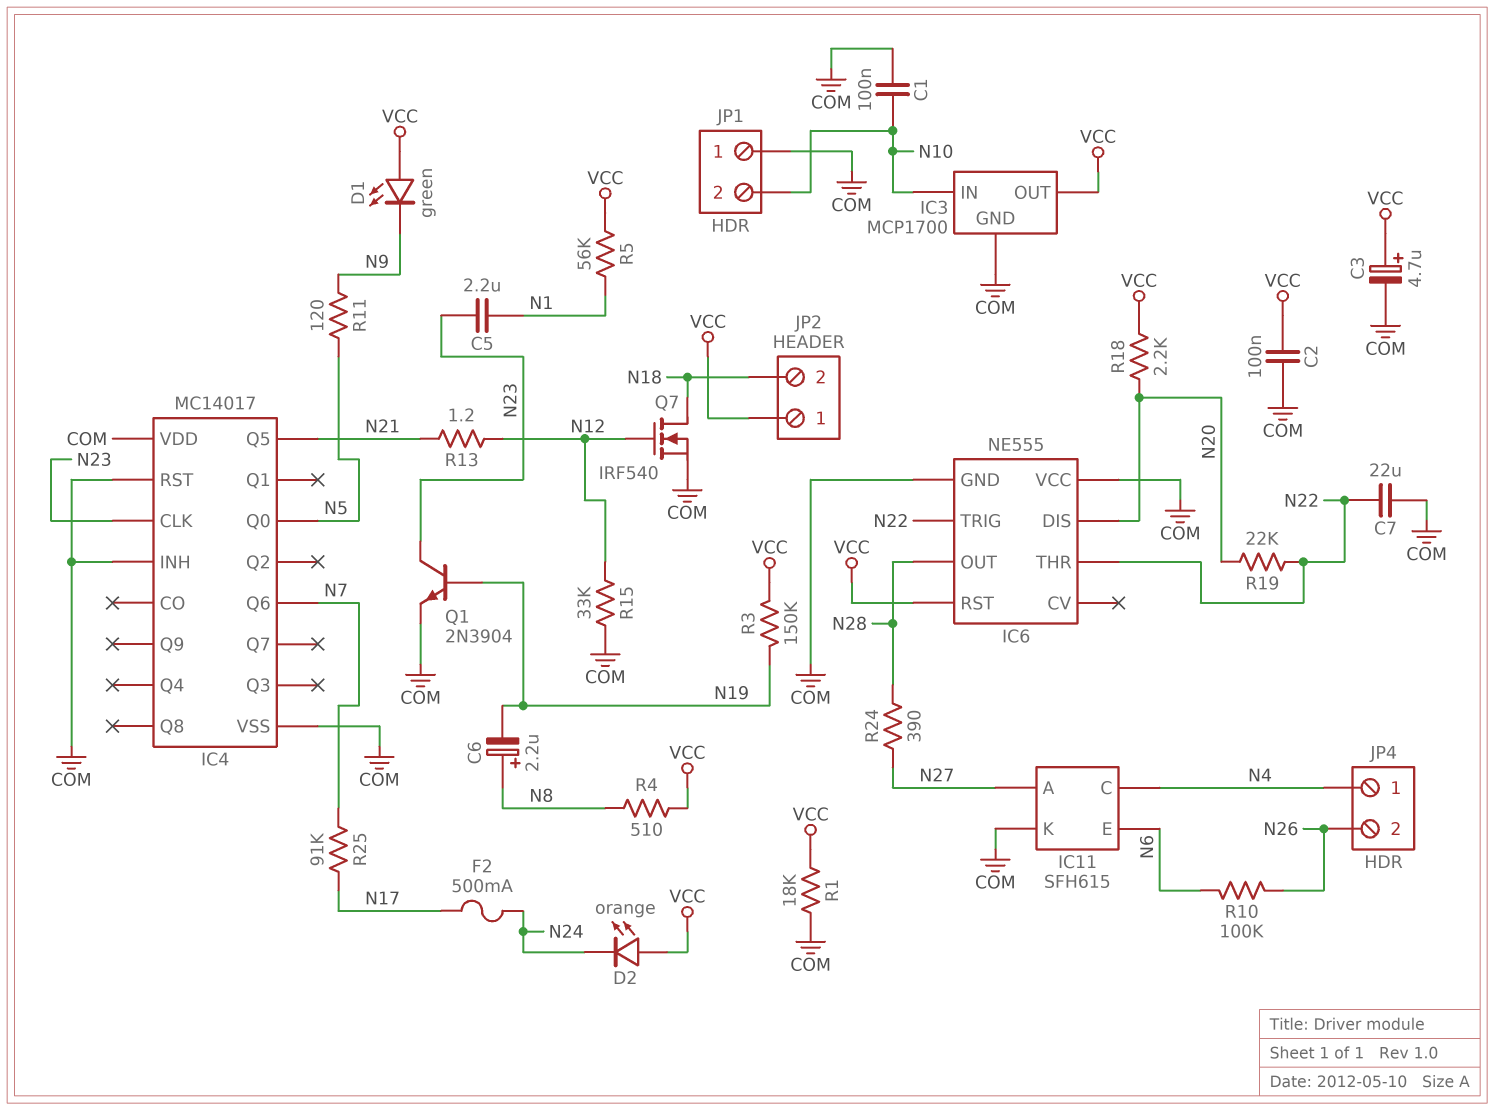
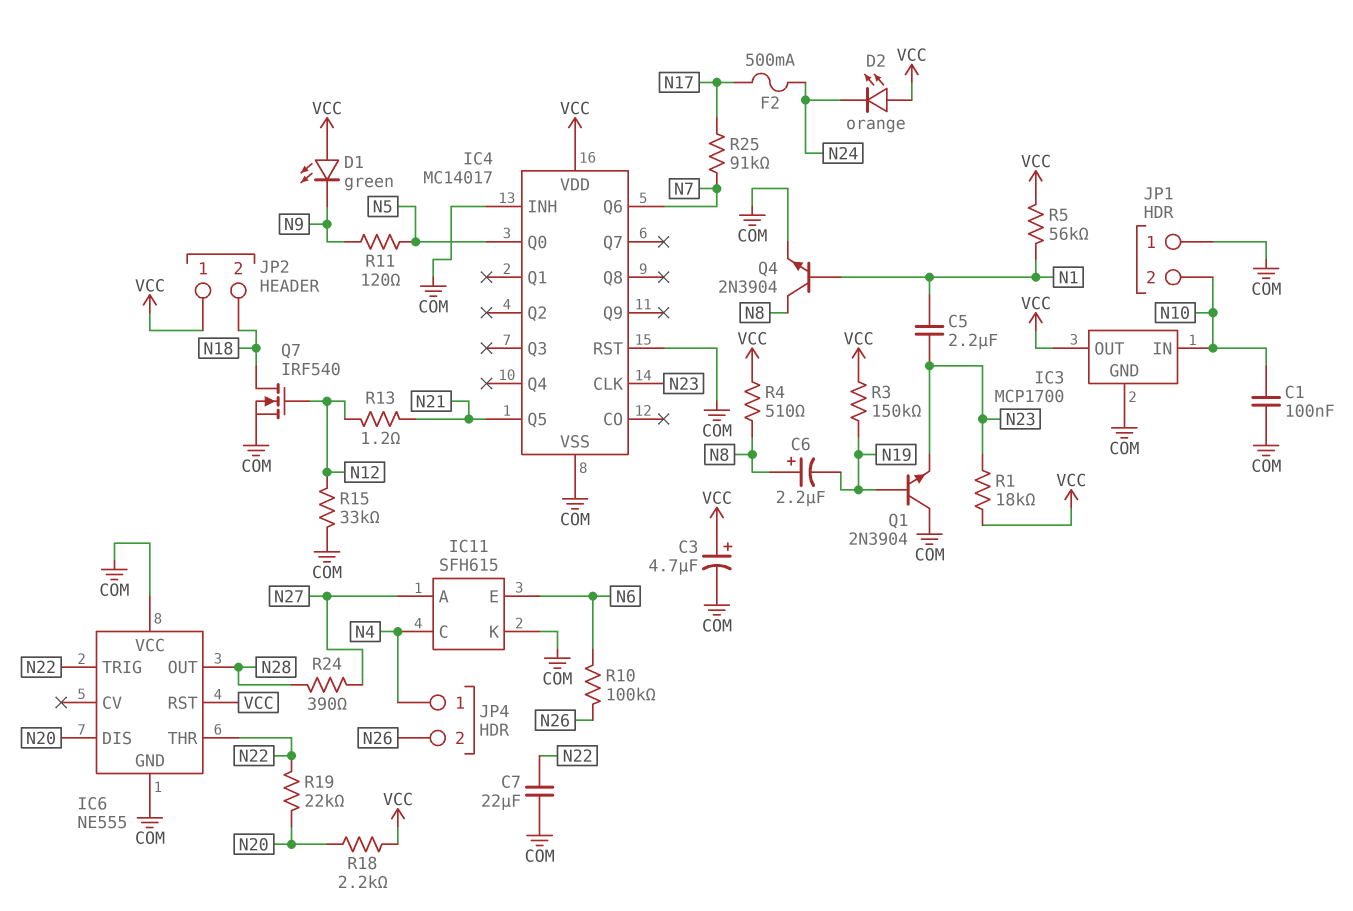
C2: 100nF (COM, VCC) -> none
IC4 pin VDD: COM -> VCC
Q1: NPN 2N3904 (B N19, C N23, E COM) -> NPN 2N3904 (B N19, C COM, E N23)
Q4: none -> NPN 2N3904 (B N1, C N8, E COM)
R1: 18k (COM, VCC) -> 18k (N23, VCC)

